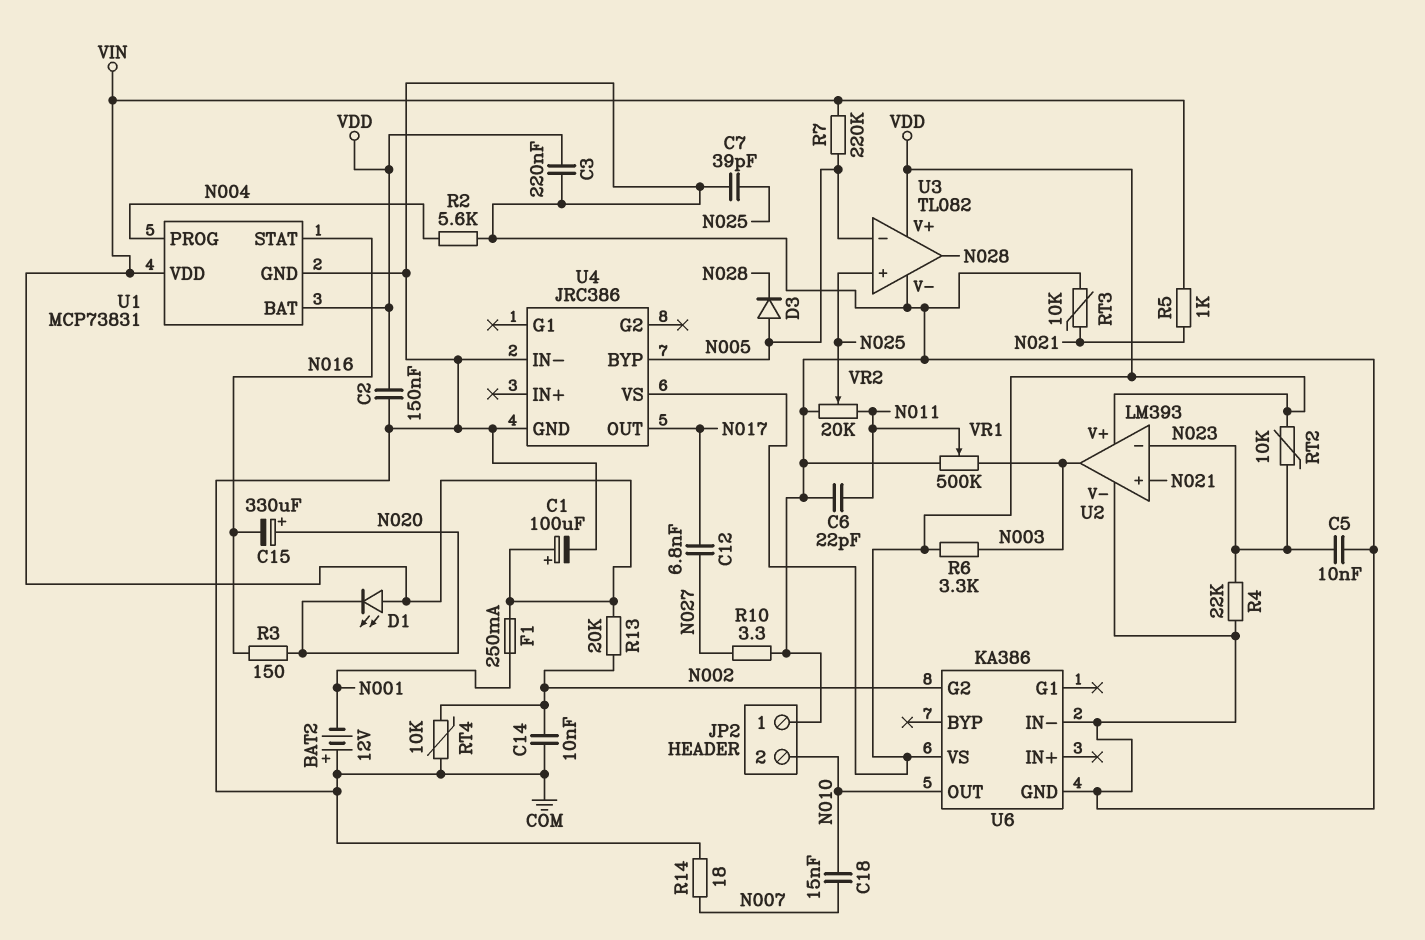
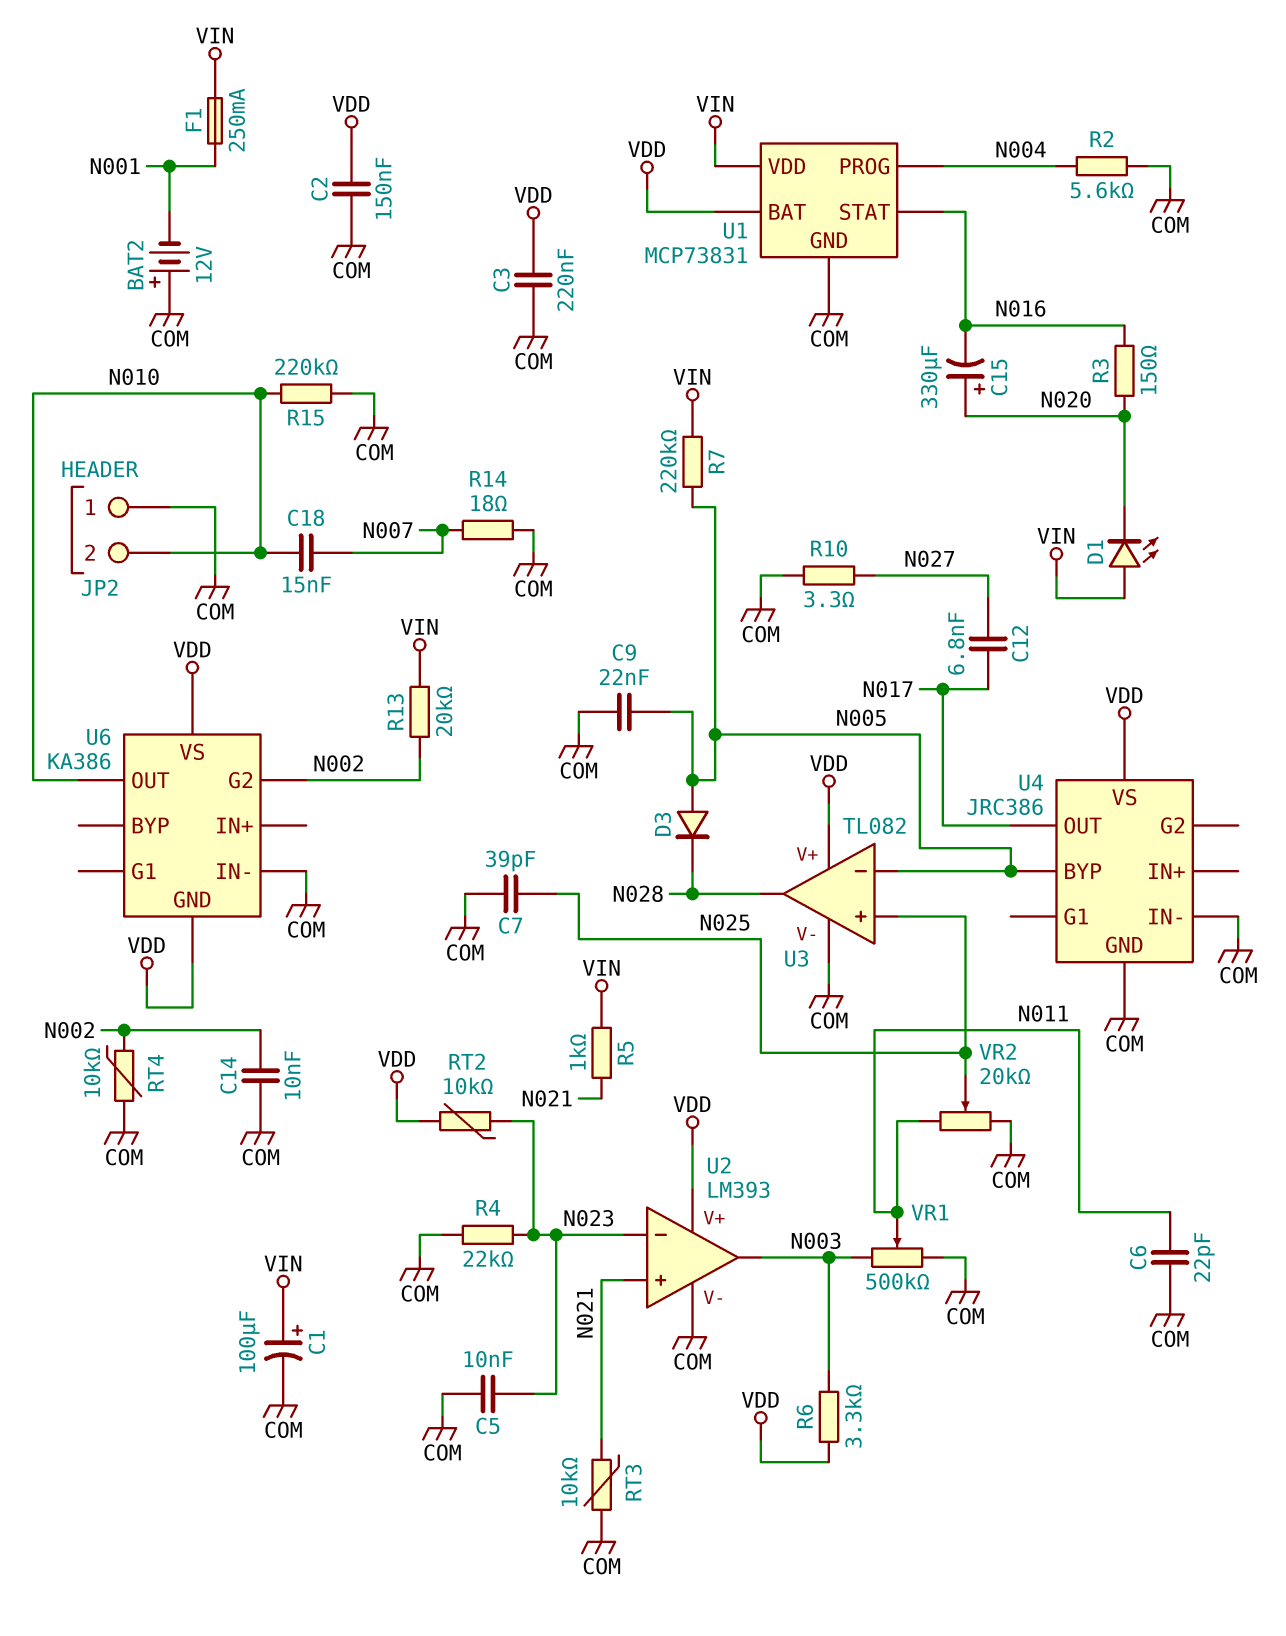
C9: none -> 22nF (COM, N005)
R15: none -> 220k (COM, N010)
U6 pin GND: COM -> VDD

